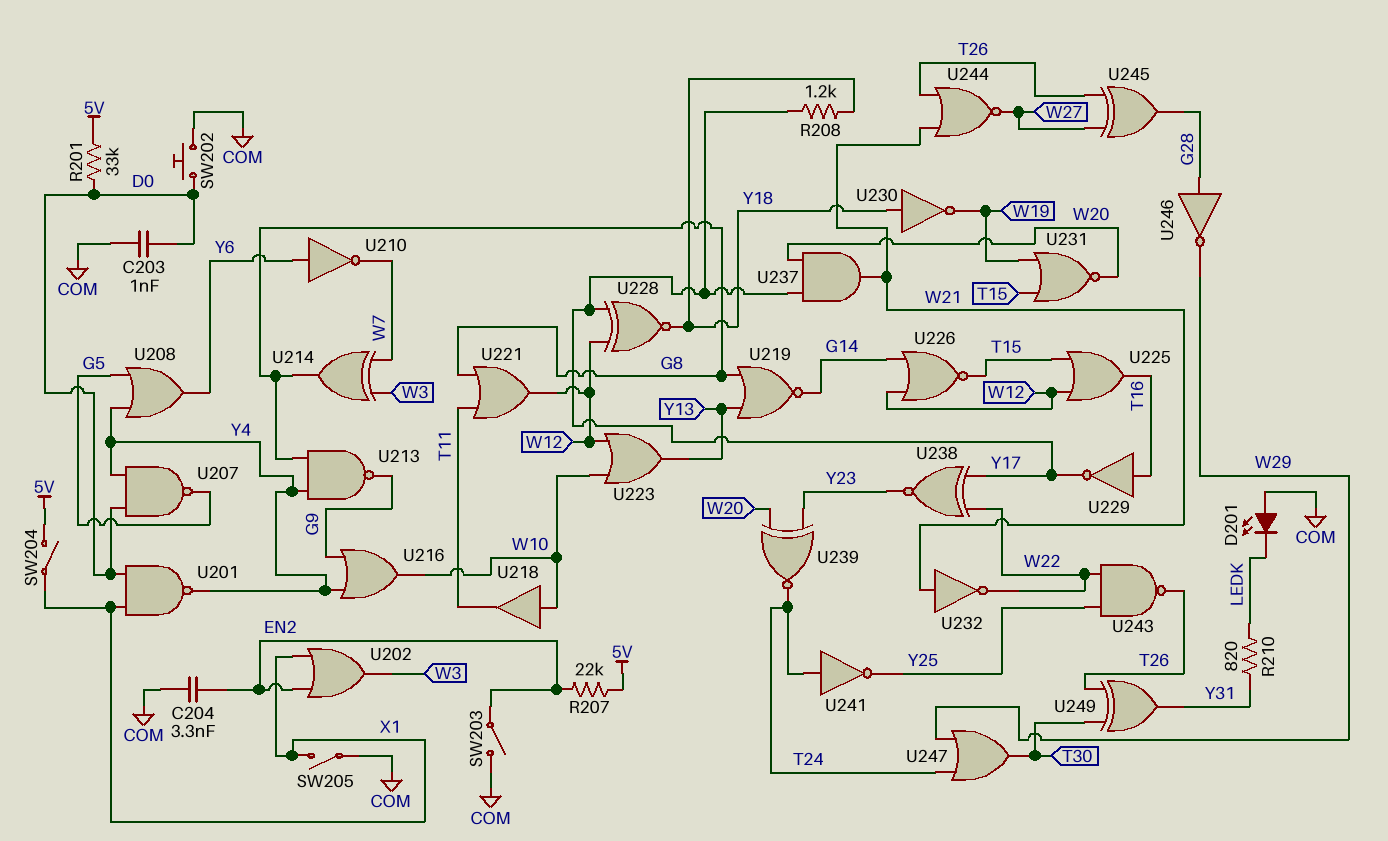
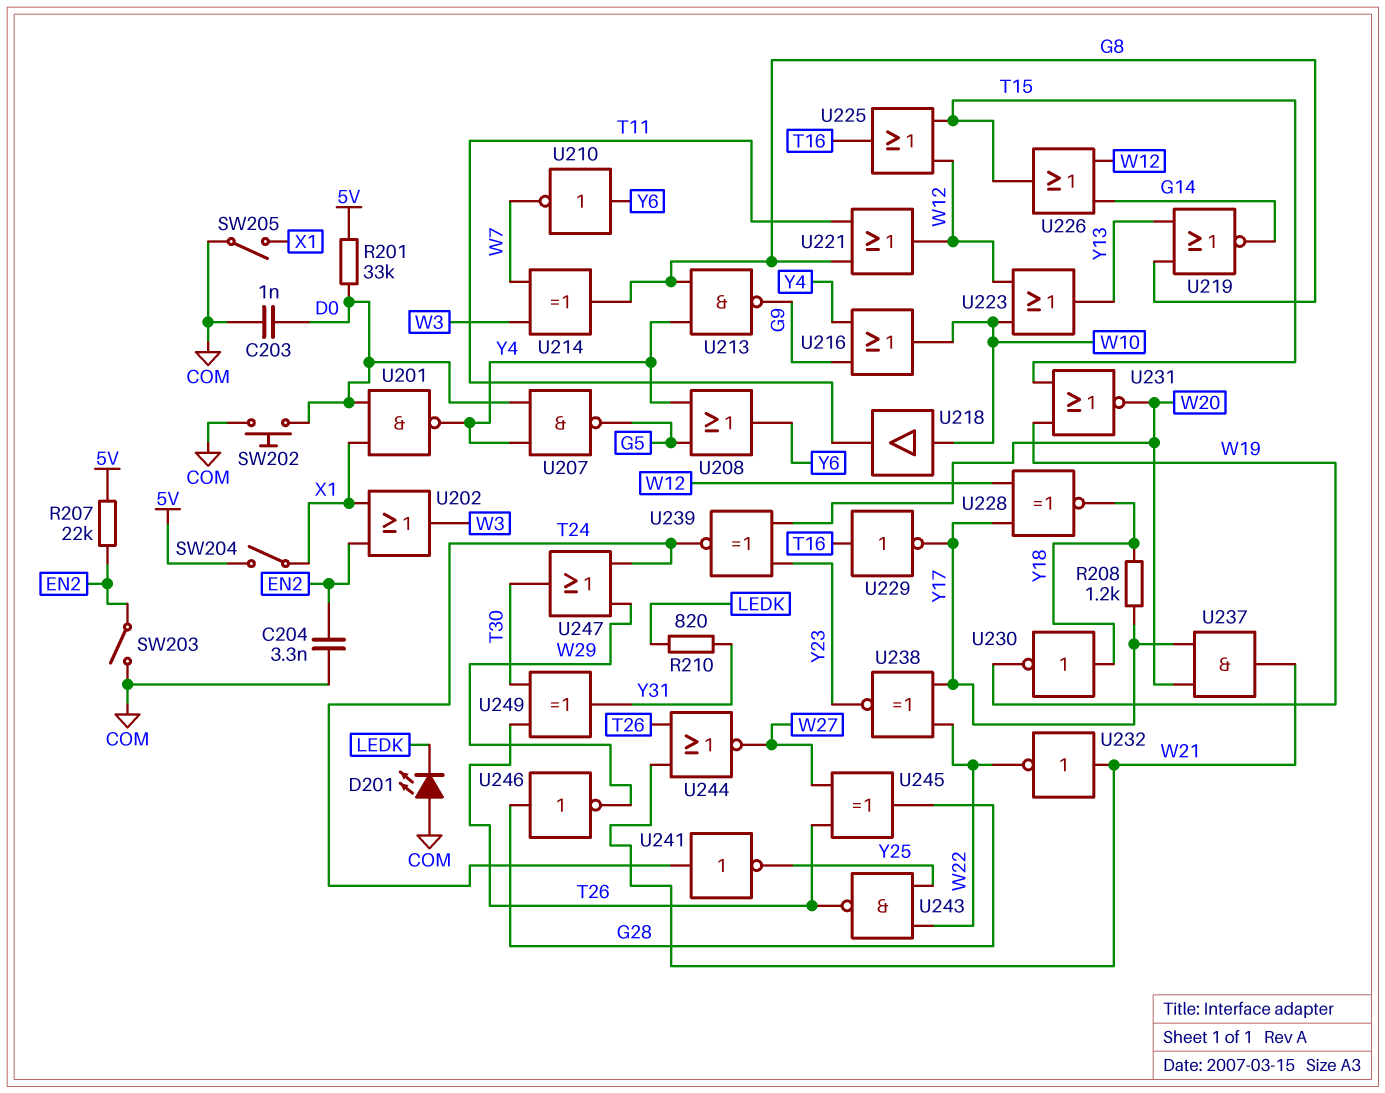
U226: NOR (in G14, in W12, out T15) -> OR (in G14, in W12, out T15)

